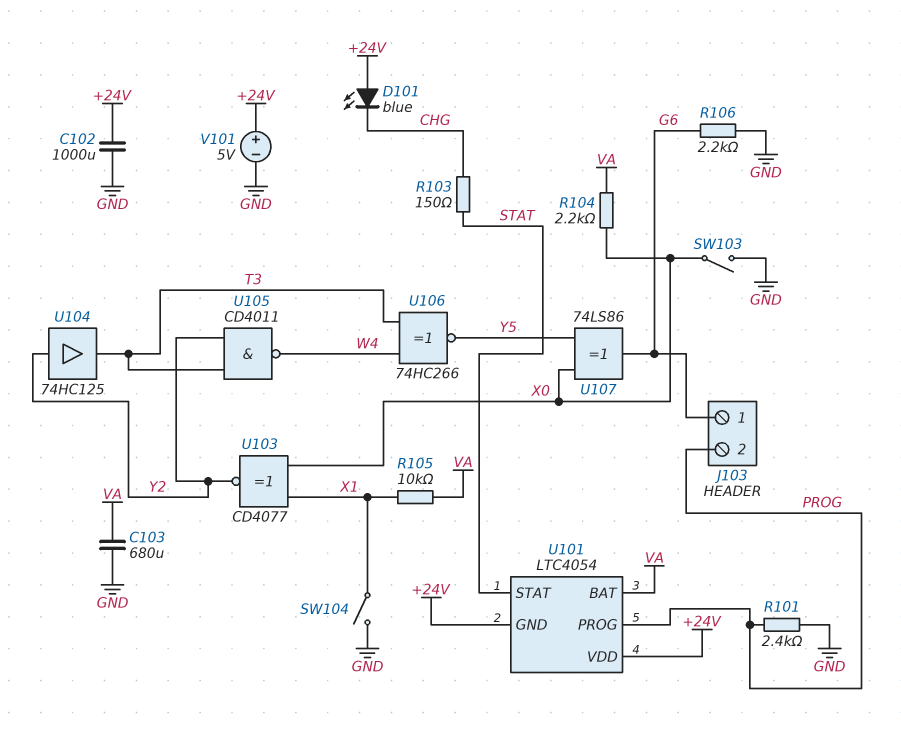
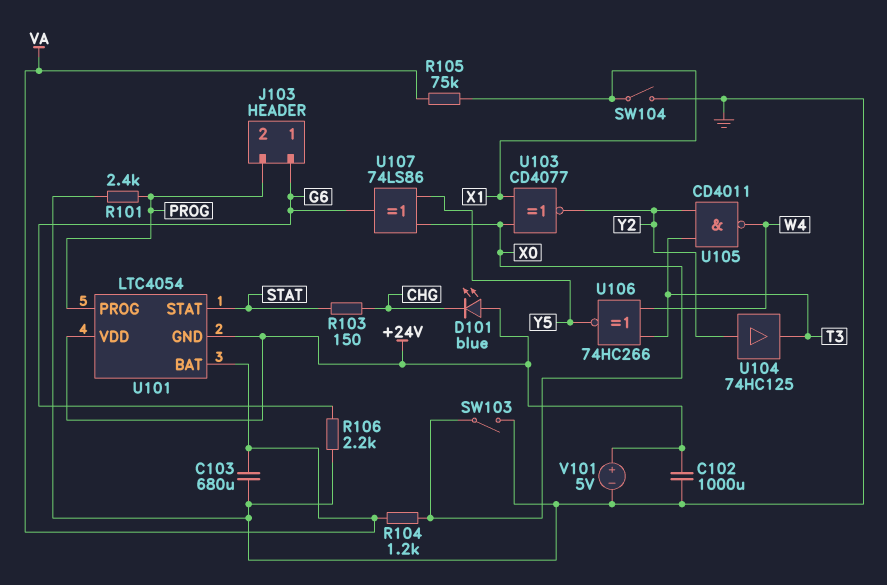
R104: 2.2k (VA, X0) -> 1.2k (VA, X0)
R105: 10k (VA, X1) -> 75k (VA, X1)

